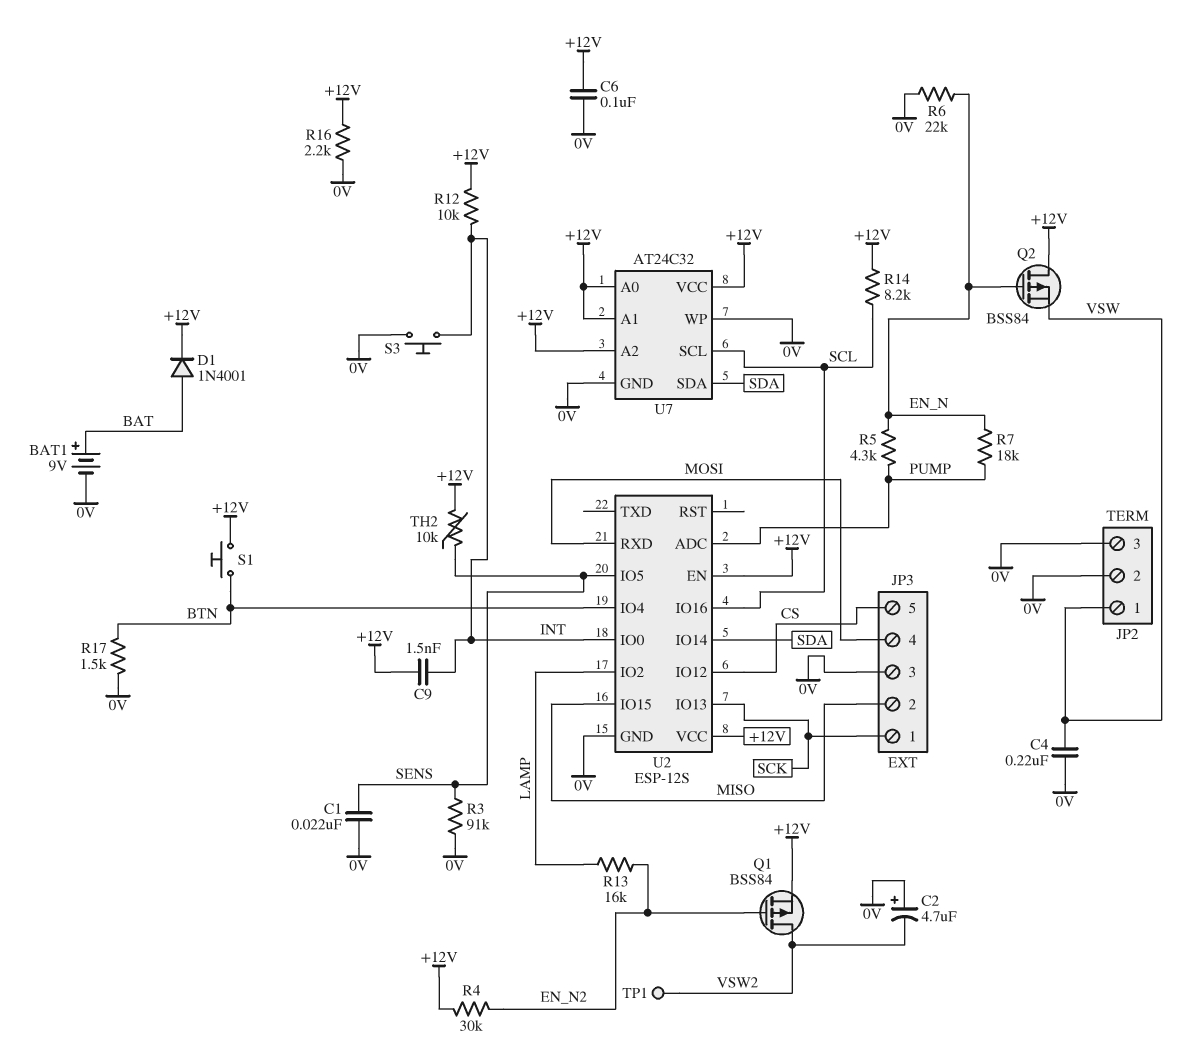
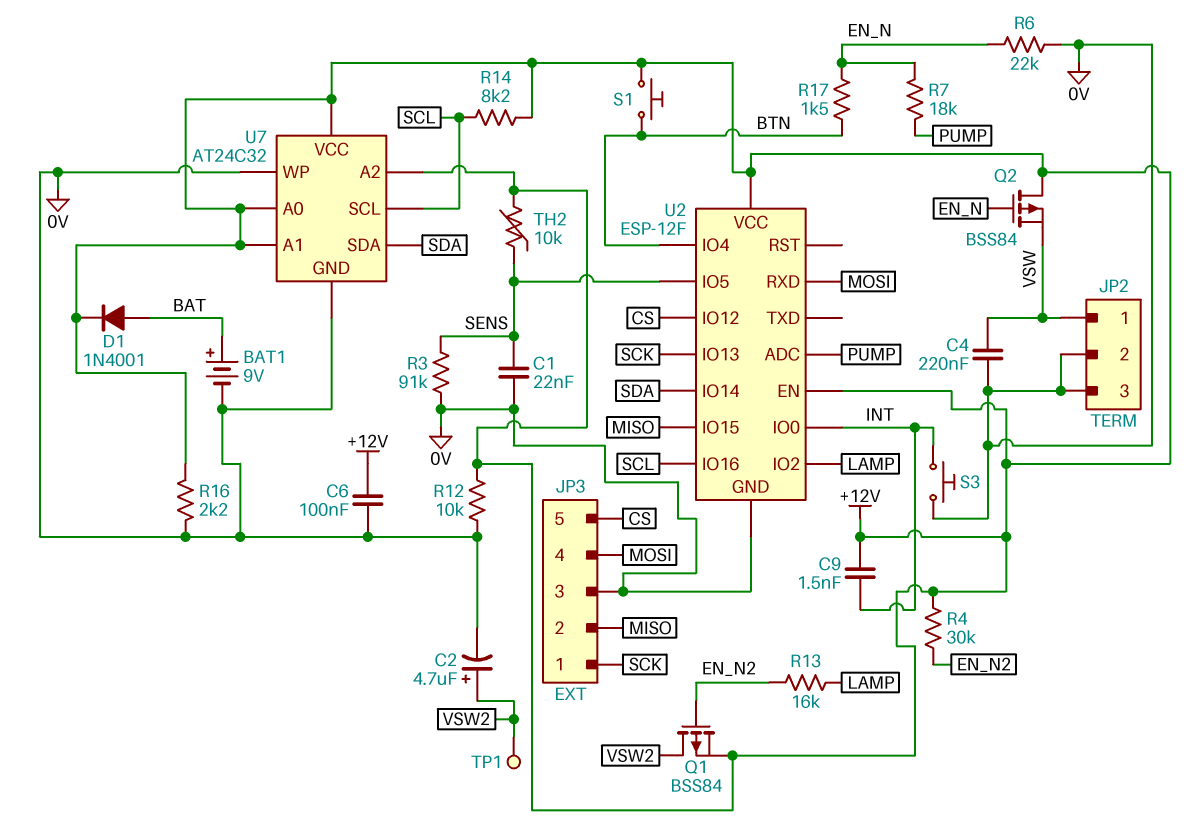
C2: 4.7uF (plus 0V, minus VSW2) -> 4.7uF (plus VSW2, minus 0V)
R5: 4.3k (EN_N, PUMP) -> none
R12: 10k (+12V, INT) -> 10k (+12V, 0V)
R17: 1.5k (0V, BTN) -> 1.5k (BTN, EN_N)
U2: ESP-12S -> ESP-12F

